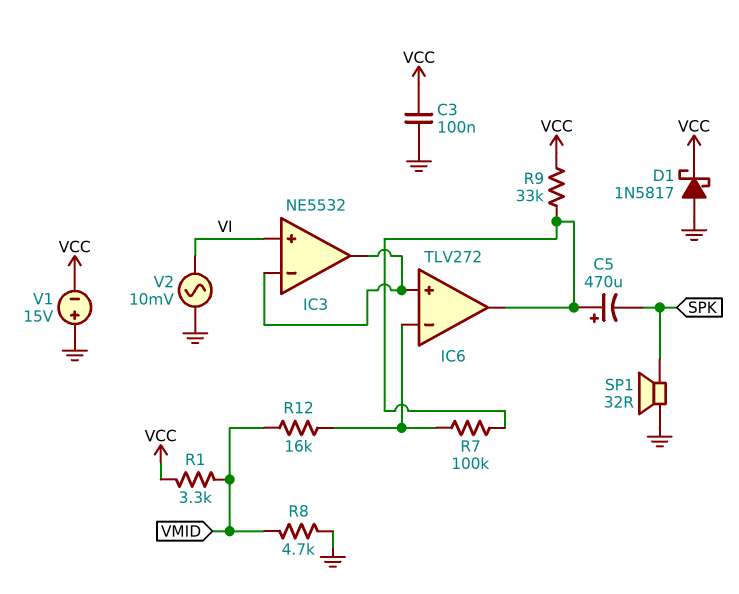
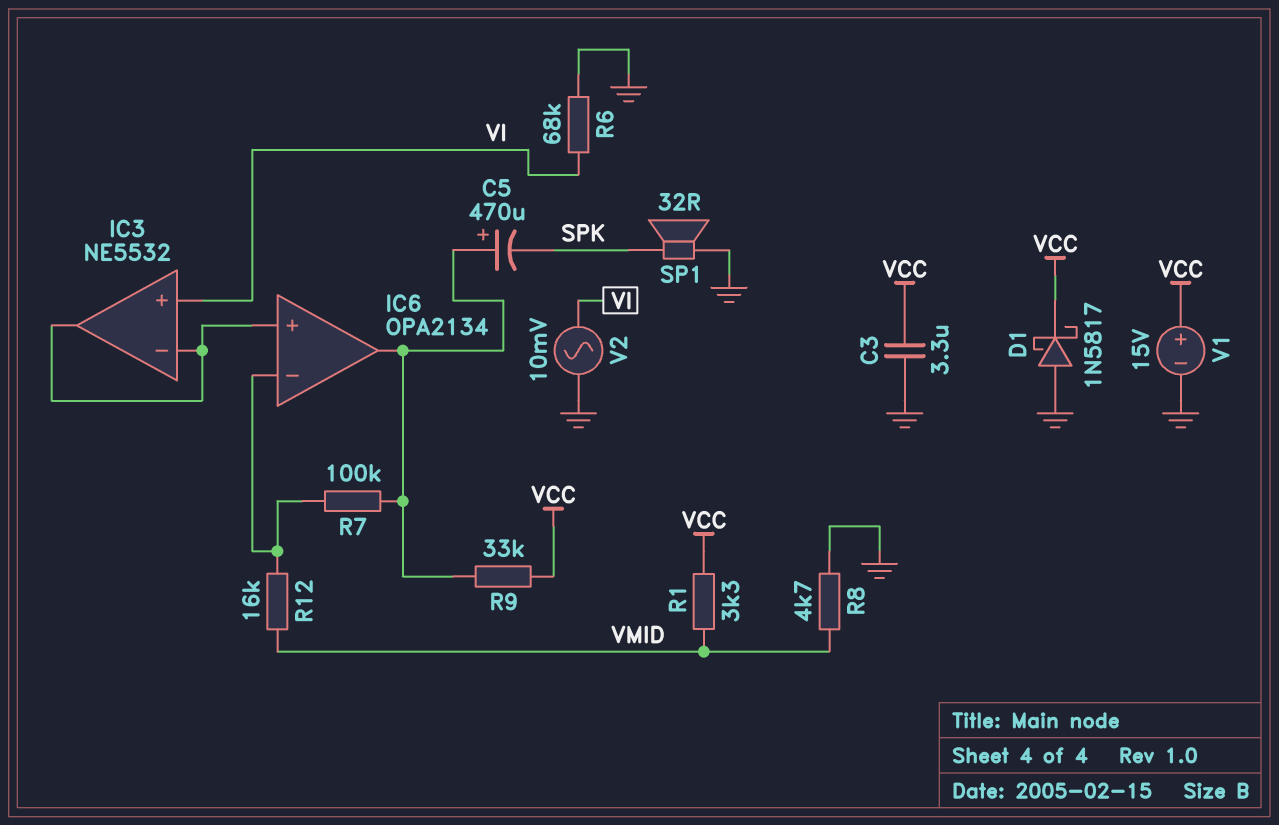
C3: 100nF (GND, VCC) -> 3.3uF (GND, VCC)
IC6: TLV272 -> OPA2134
R6: none -> 68k (GND, VI)
V1: 15V (plus GND, minus VCC) -> 15V (plus VCC, minus GND)

